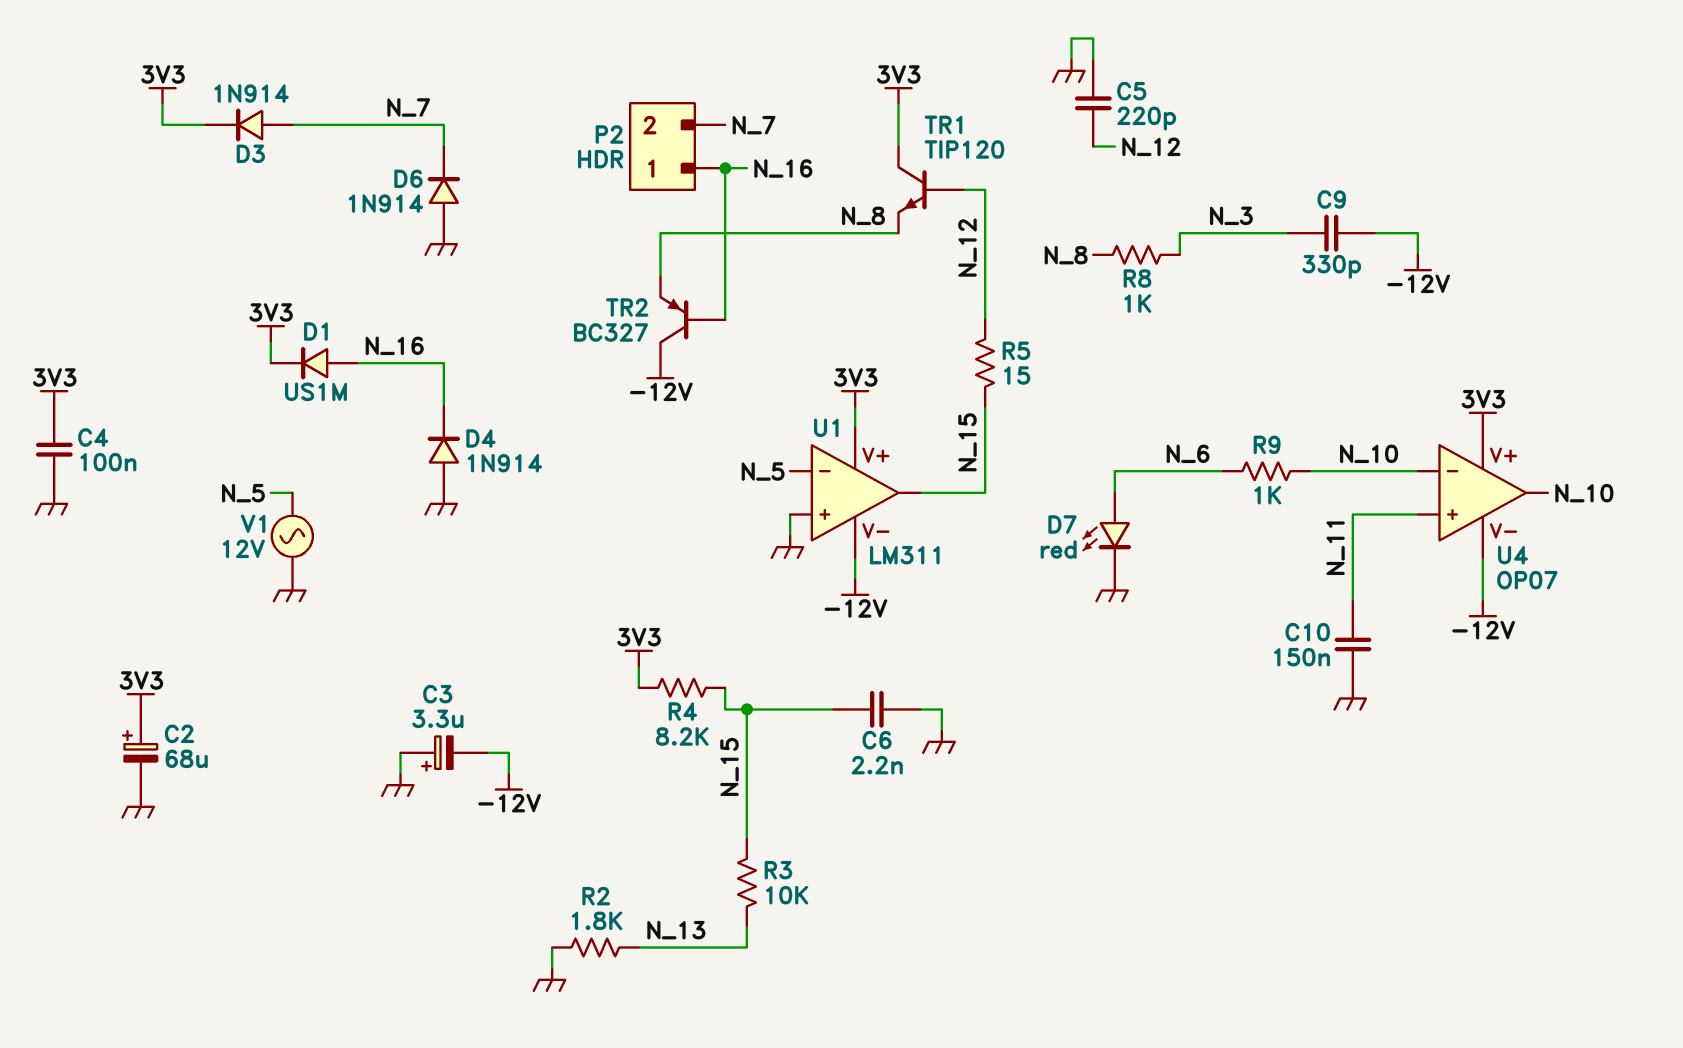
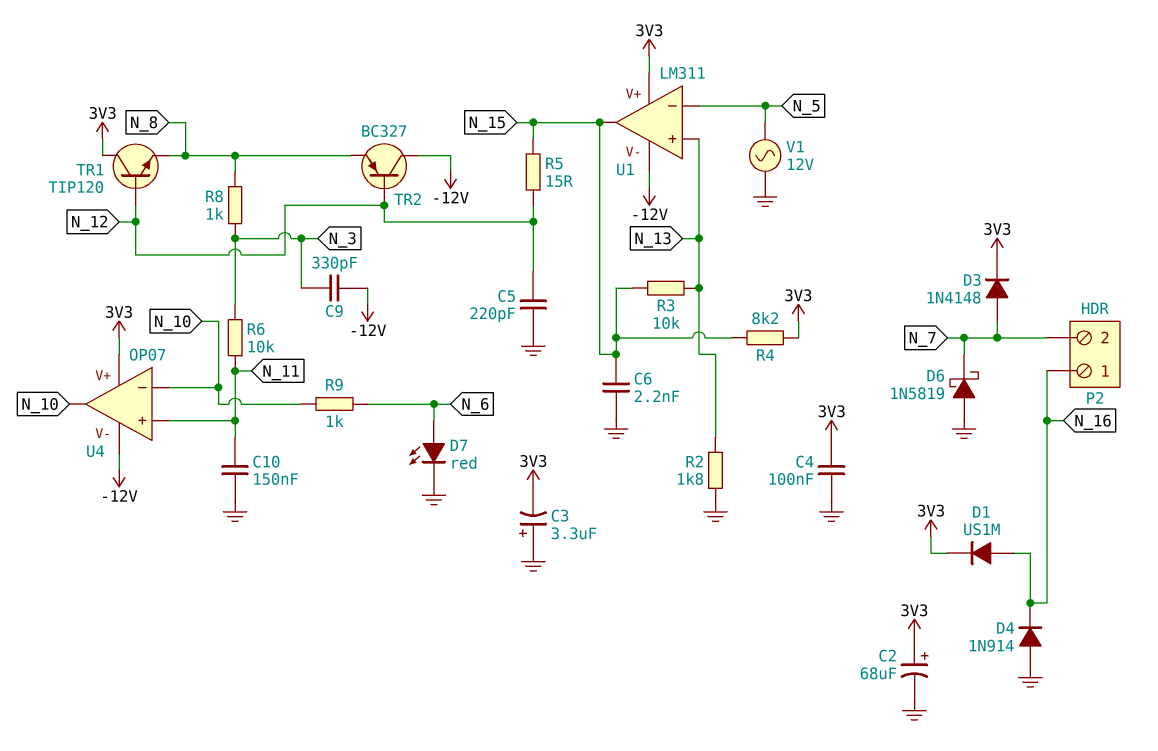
C3: 3.3uF (plus GND, minus -12V) -> 3.3uF (plus GND, minus 3V3)
D3: diode 1N914 (A N_7, K 3V3) -> diode 1N4148 (A N_7, K 3V3)
D6: diode 1N914 (A GND, K N_7) -> schottky 1N5819 (A GND, K N_7)
R6: none -> 10k (N_3, N_11)
TR2: PNP BC327 (B N_16, C -12V, E N_8) -> PNP BC327 (B N_12, C -12V, E N_8)
U1 pin in+: GND -> N_13

